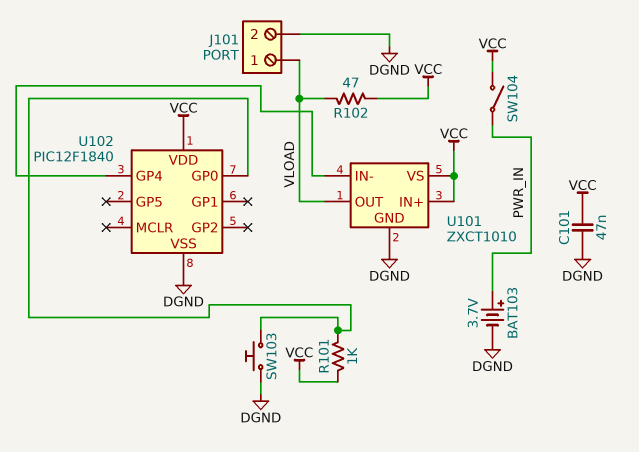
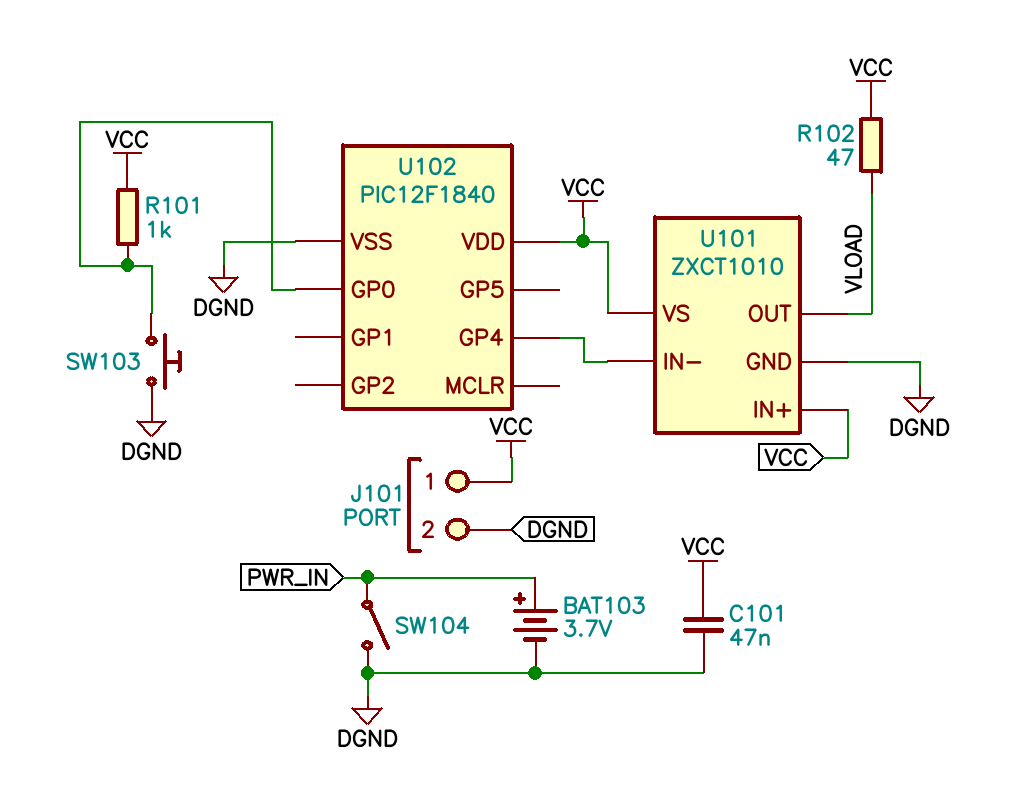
J101 pin 1: VLOAD -> VCC
SW104: switch (PWR_IN, VCC) -> switch (DGND, PWR_IN)

